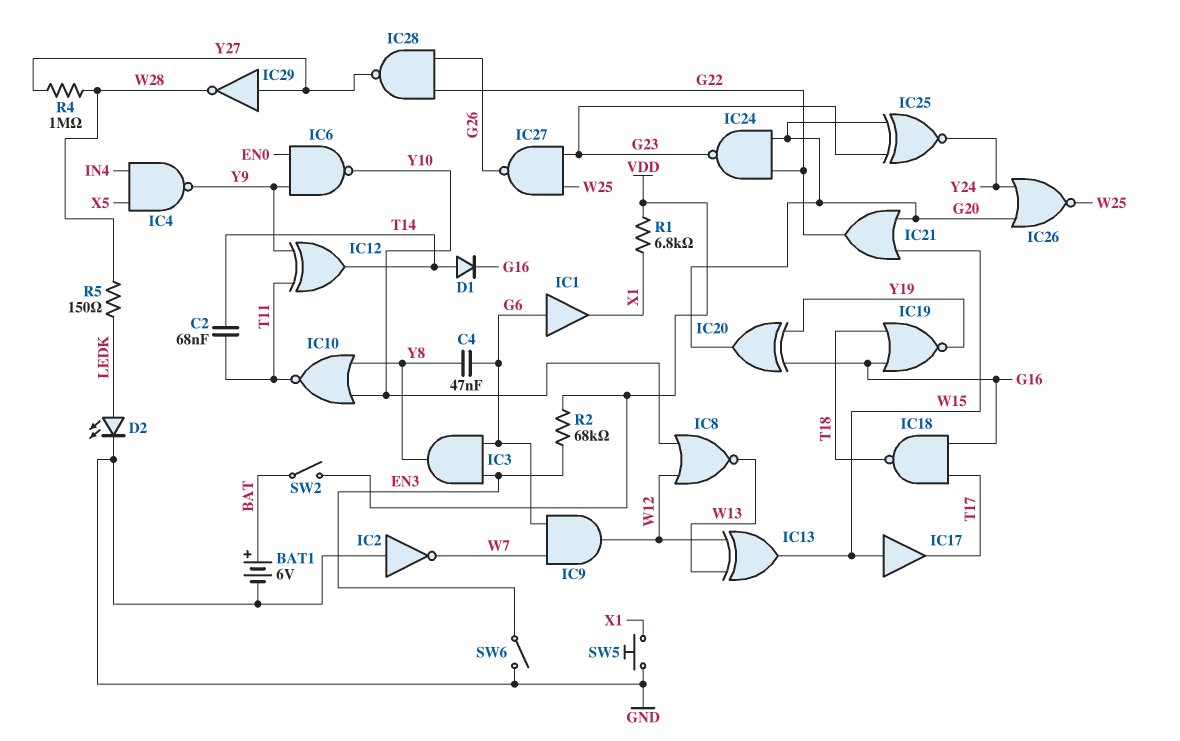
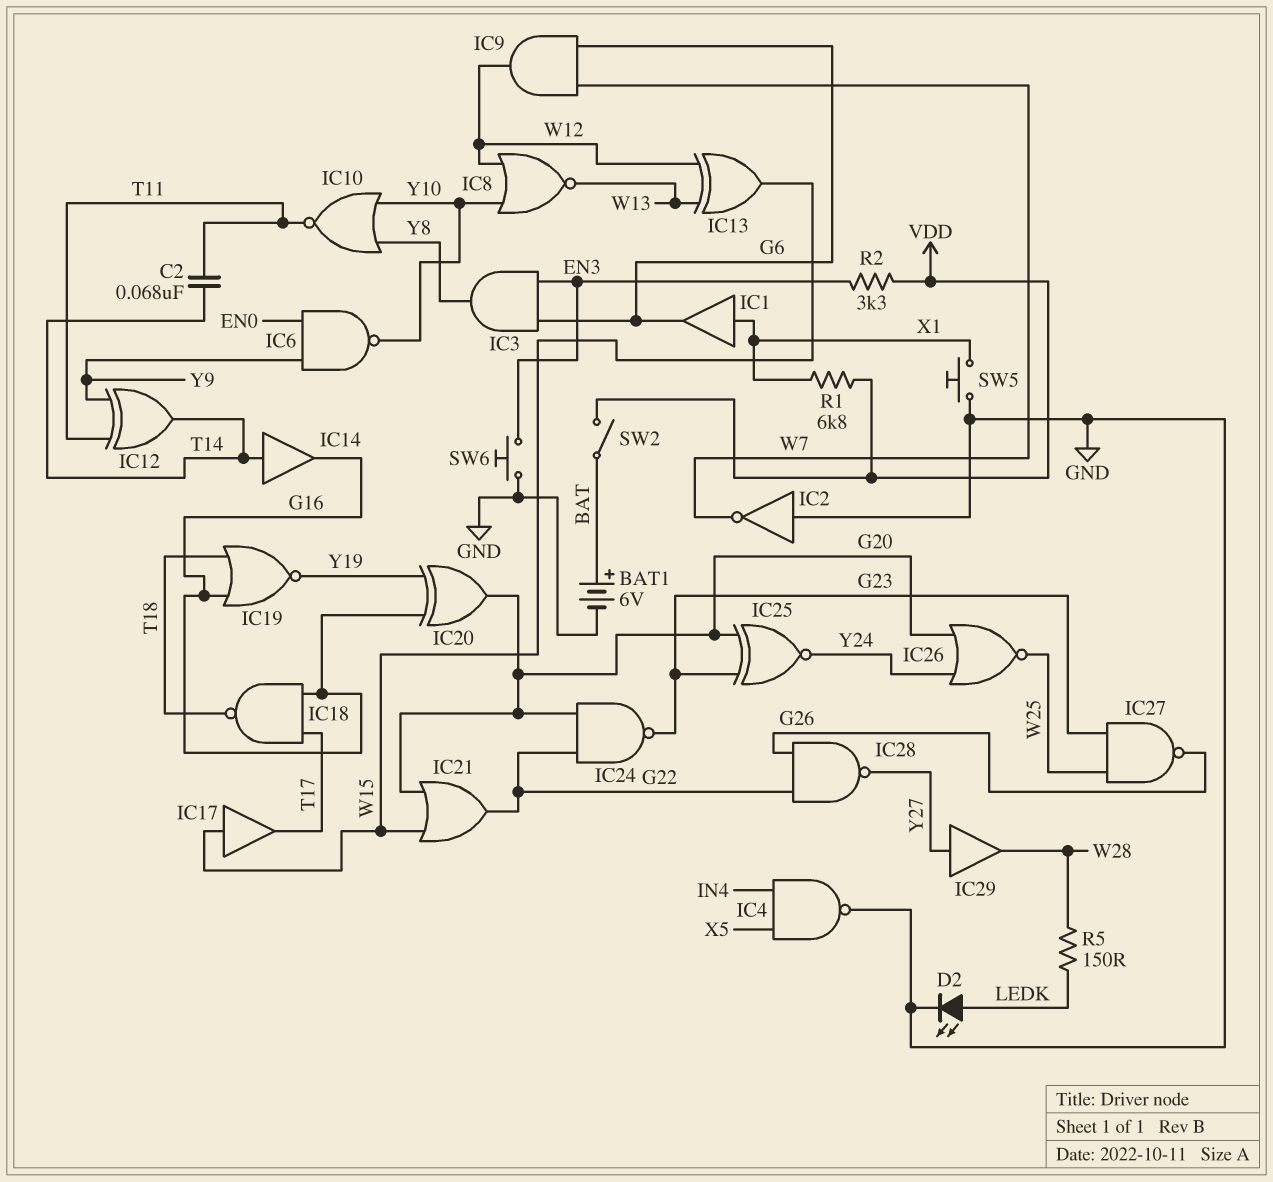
C4: 47nF (G6, Y8) -> none
D1: diode (A T14, K G16) -> none
IC1: buffer (in G6, out X1) -> buffer (in X1, out G6)
IC4: NAND (in IN4, in X5, out Y9) -> NAND (in IN4, in X5, out GND)
IC14: none -> buffer (in T14, out G16)
IC29: NOT (in Y27, out W28) -> buffer (in Y27, out W28)
R2: 68k (EN3, VDD) -> 3.3k (EN3, VDD)
R4: 1M (W28, Y27) -> none
SW6: switch (EN3, GND) -> button (EN3, GND)

